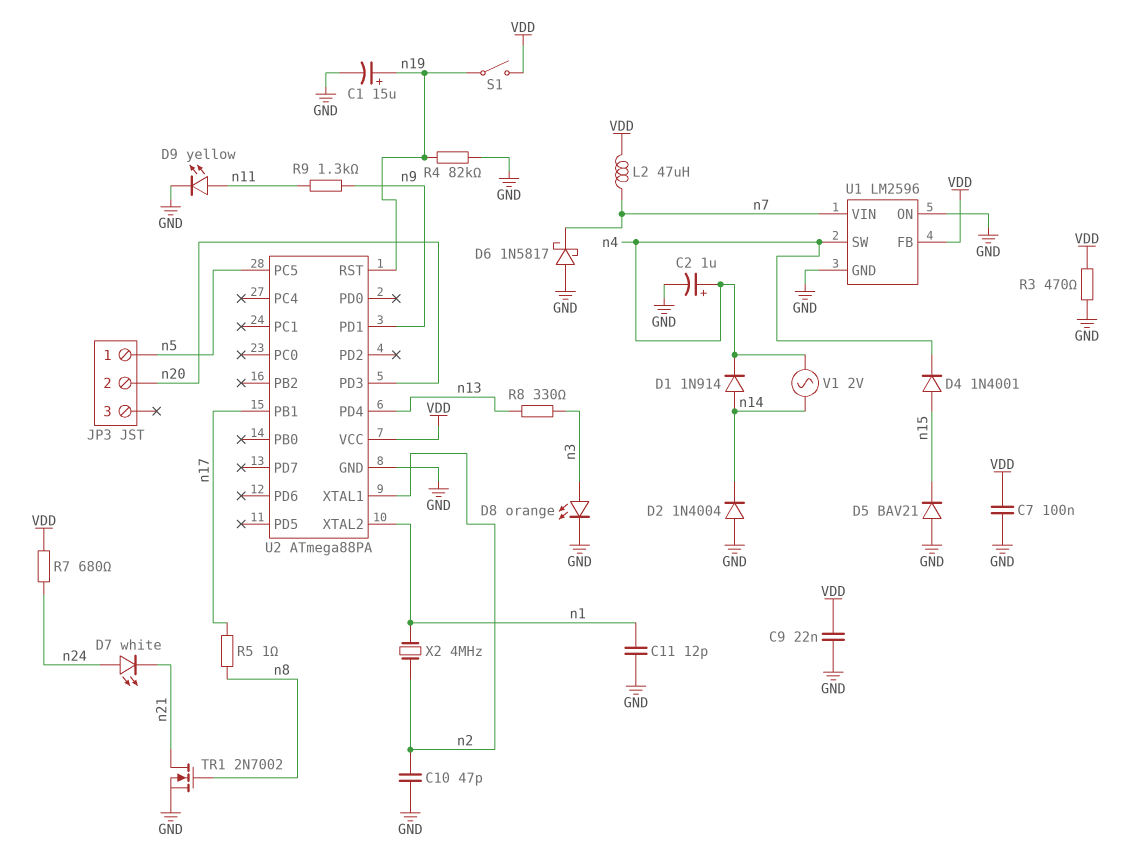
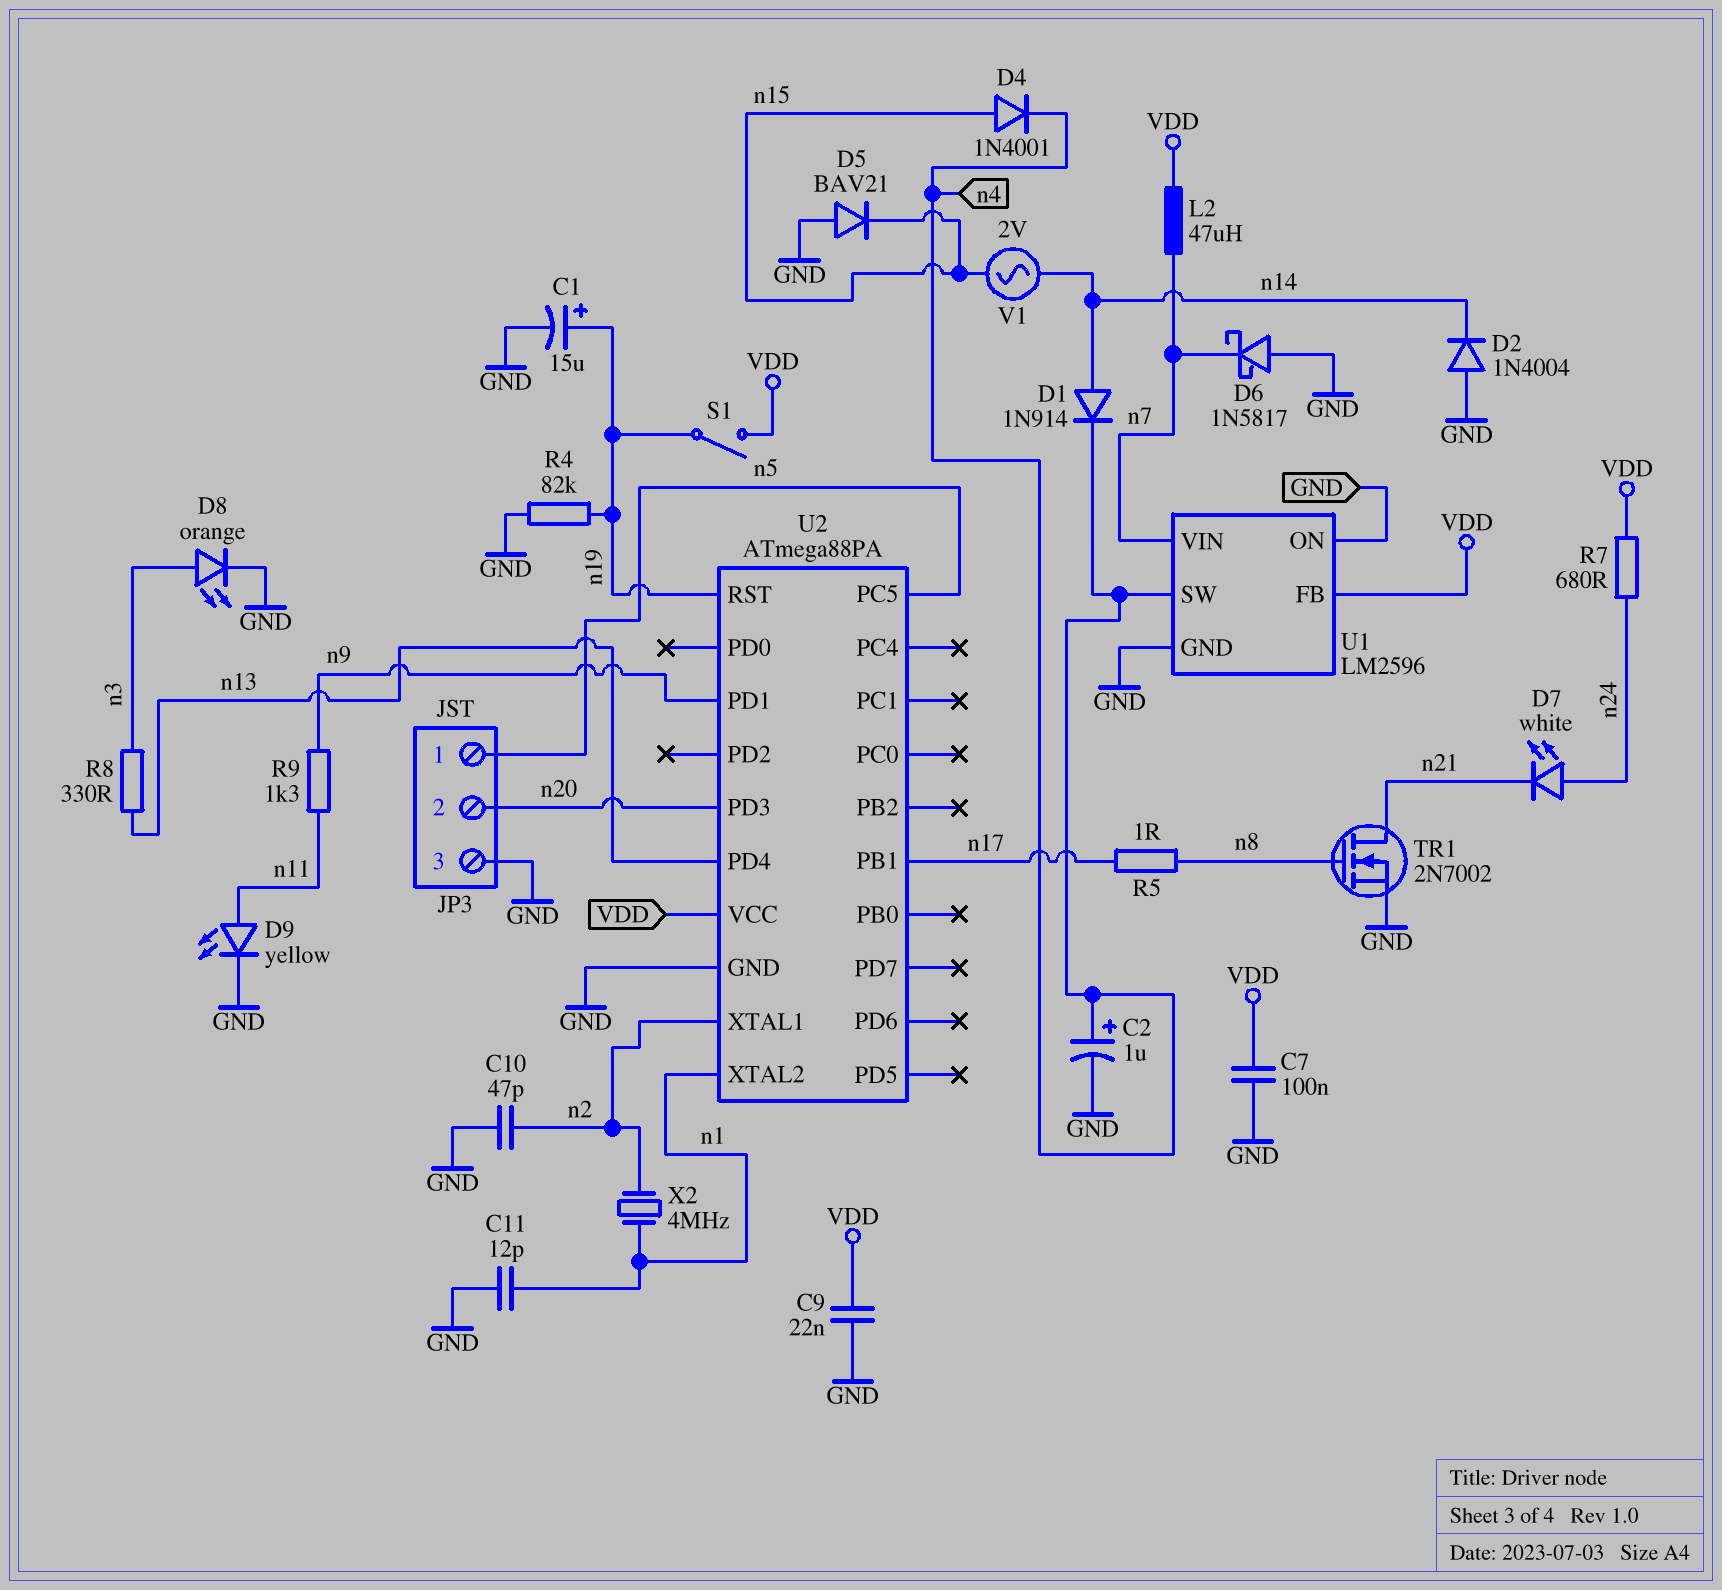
JP3 pin 3: none -> GND
R3: 470 (GND, VDD) -> none
V1: AC 2V (n4, n14) -> AC 2V (n14, n15)

